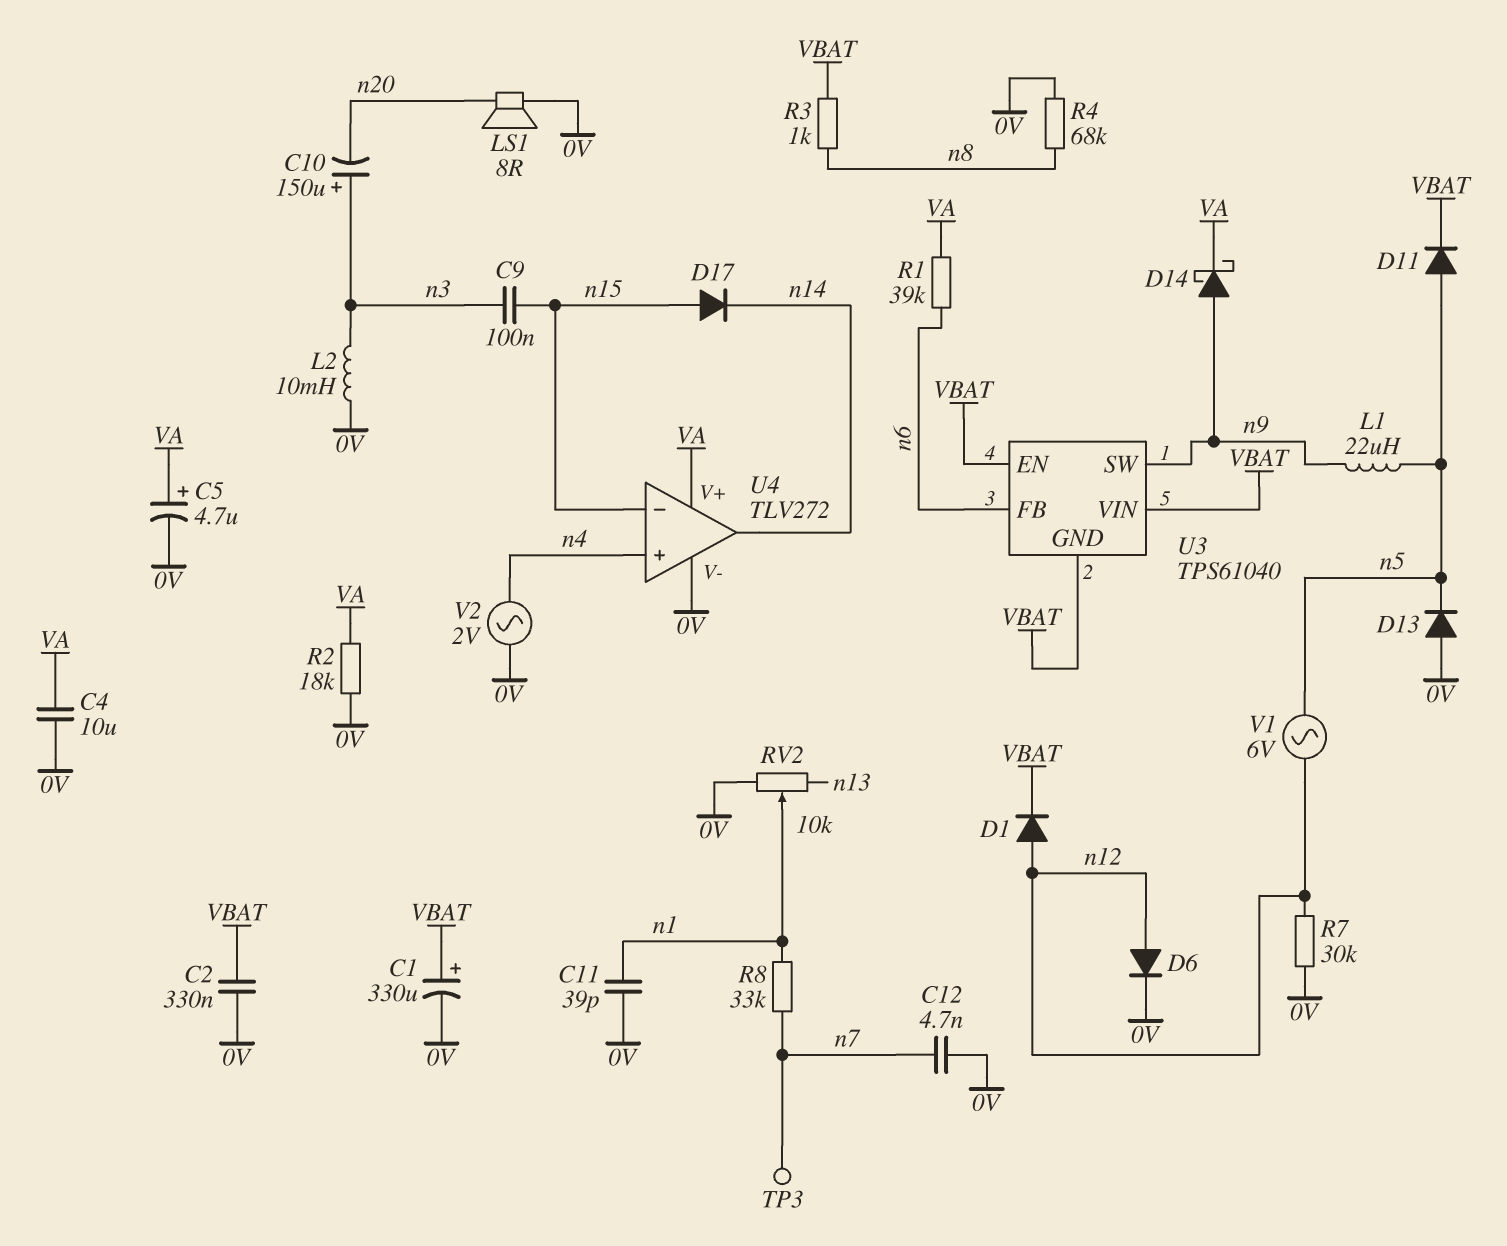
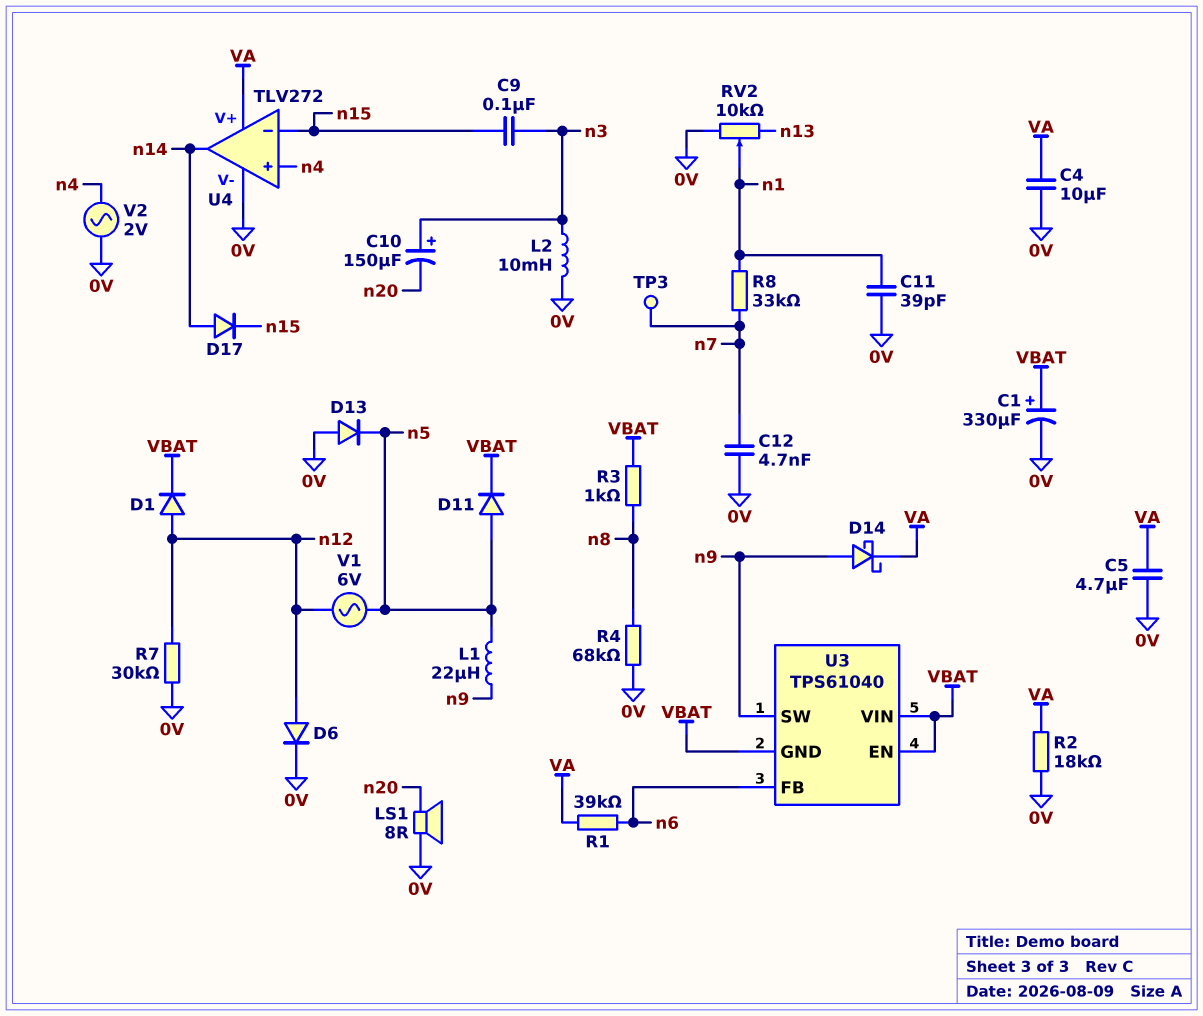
C2: 330nF (0V, VBAT) -> none
C5: 4.7uF (plus VA, minus 0V) -> 4.7uF (0V, VA)
D17: diode (A n15, K n14) -> diode (A n14, K n15)

